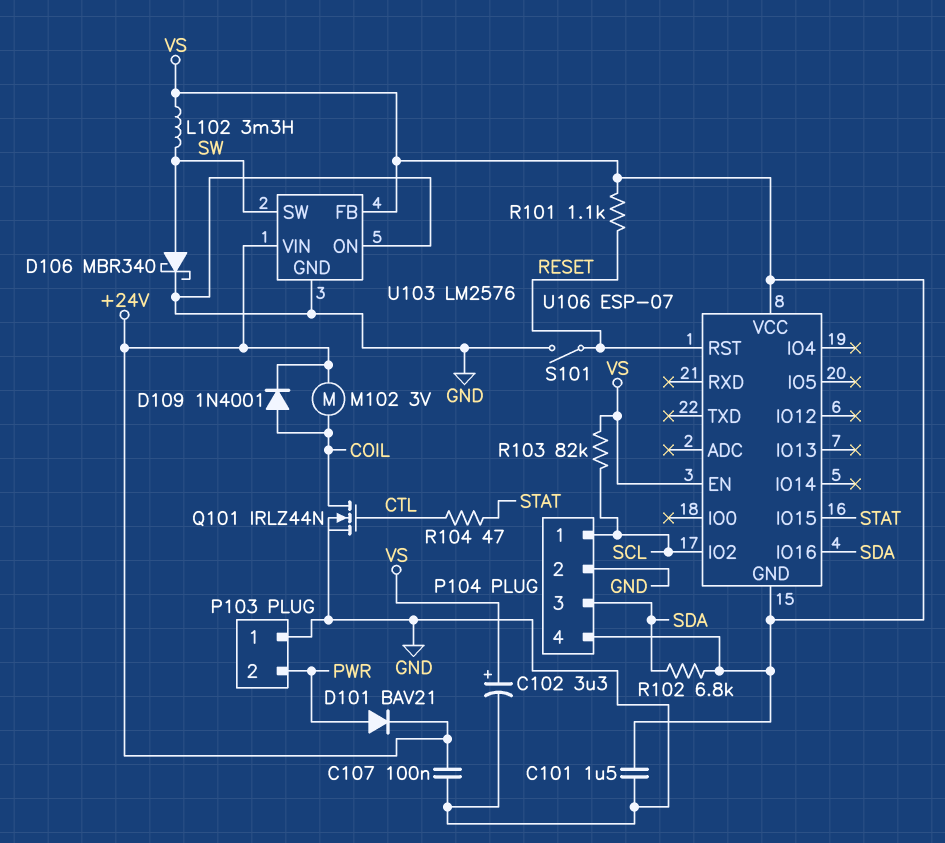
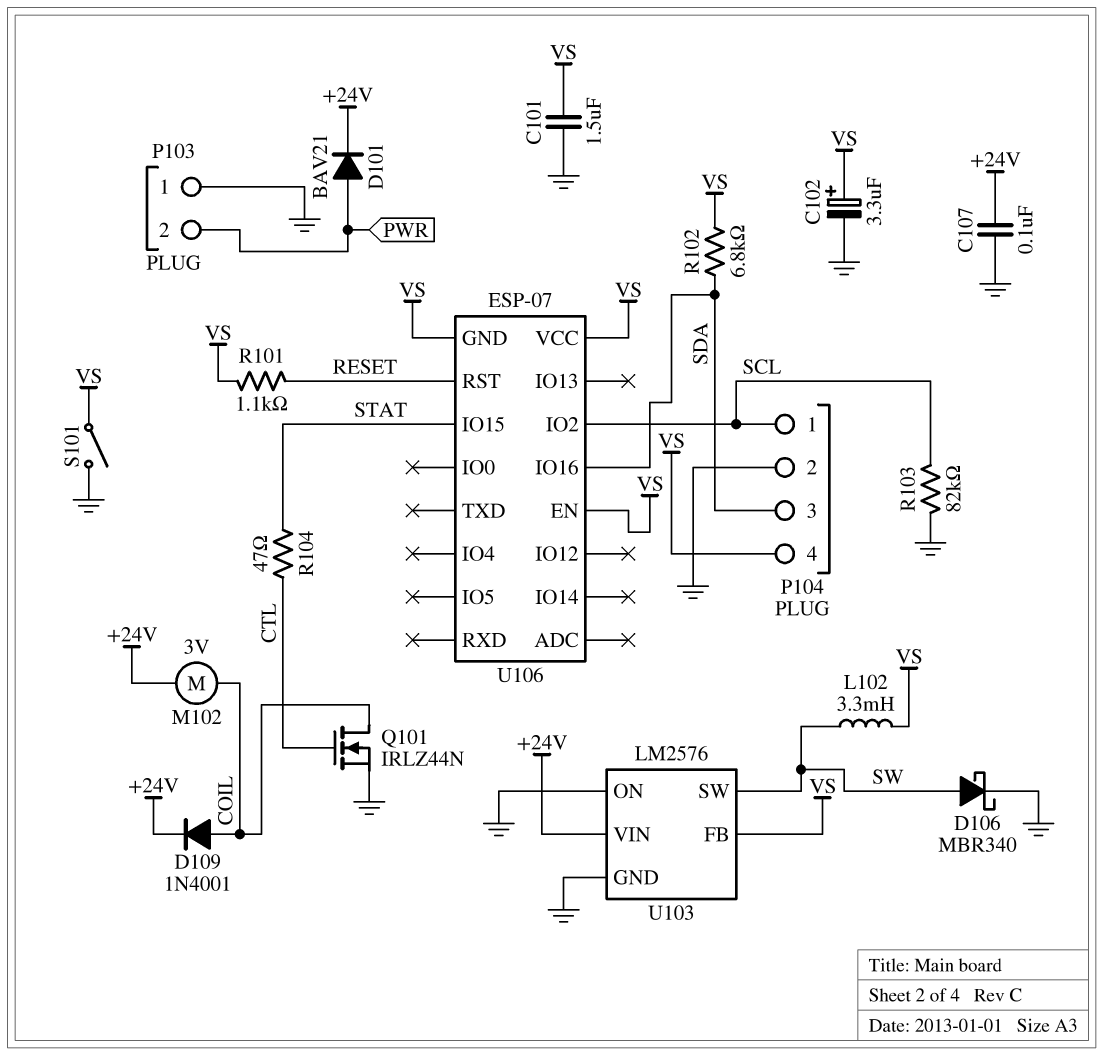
R103: 82k (SCL, VS) -> 82k (GND, SCL)
S101: switch (GND, RESET) -> switch (GND, VS)

